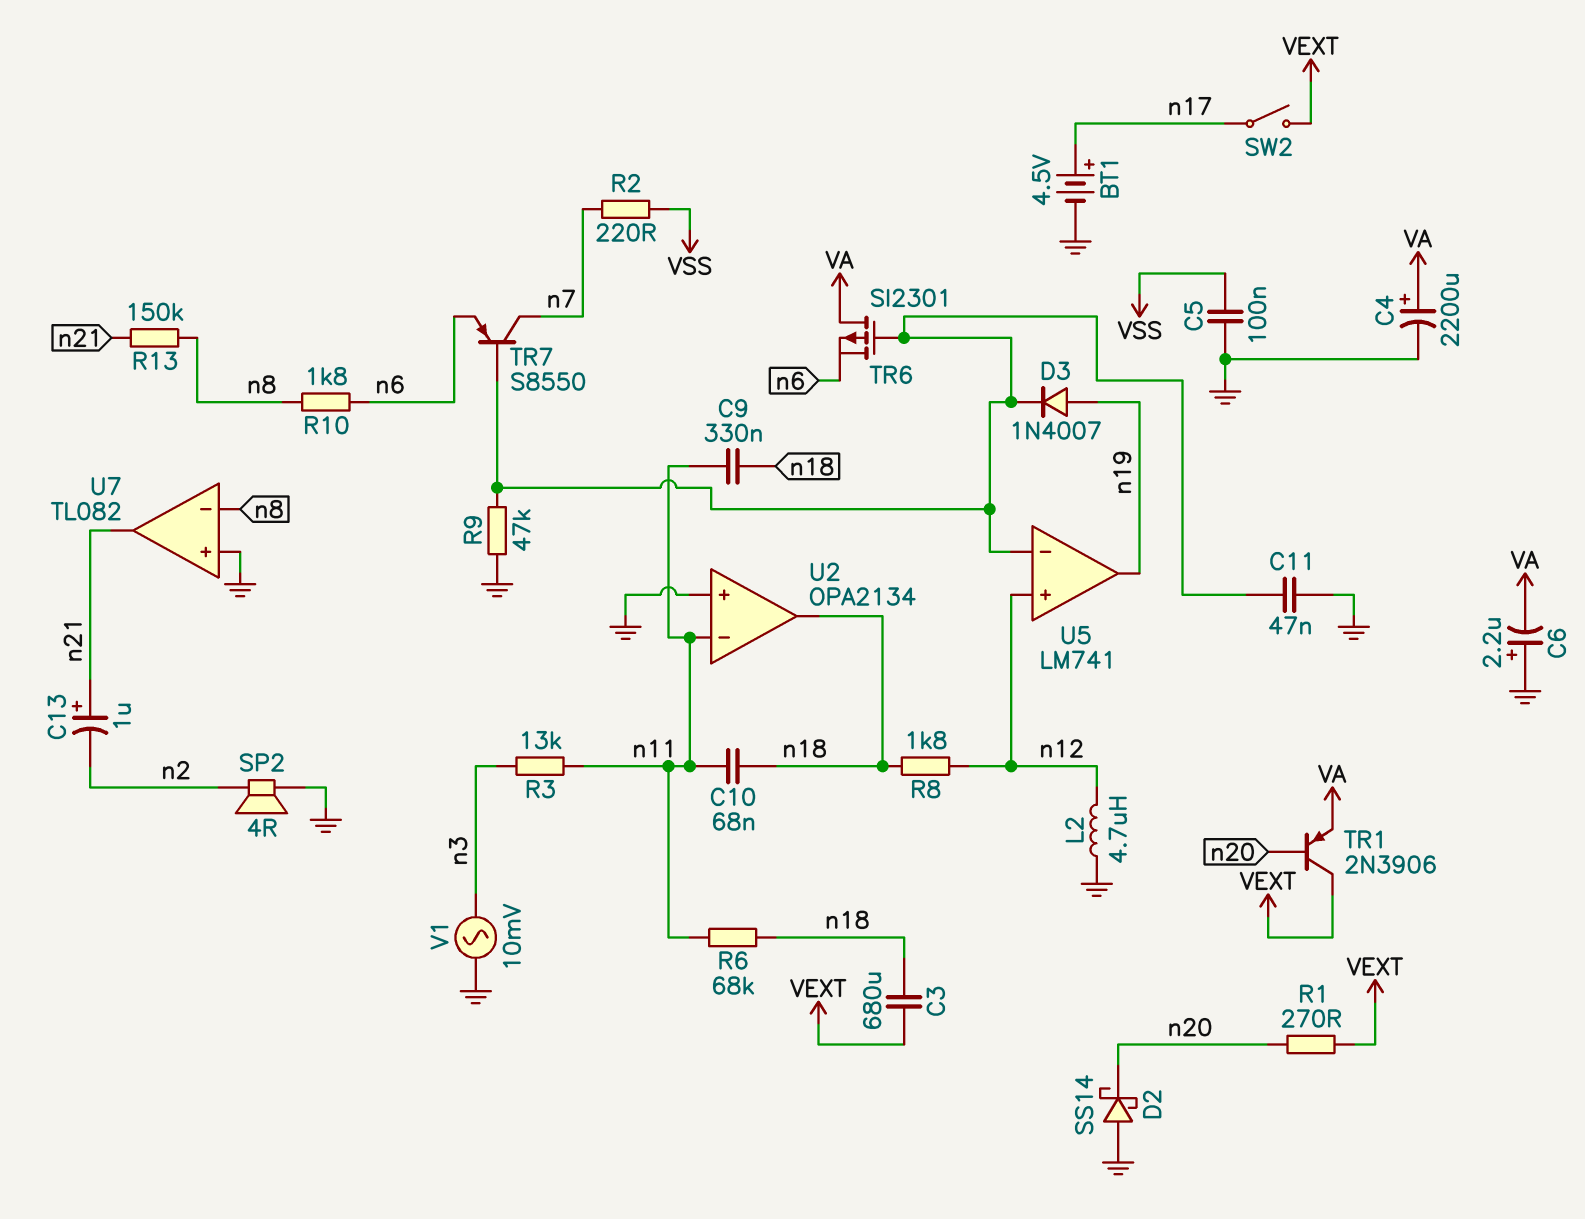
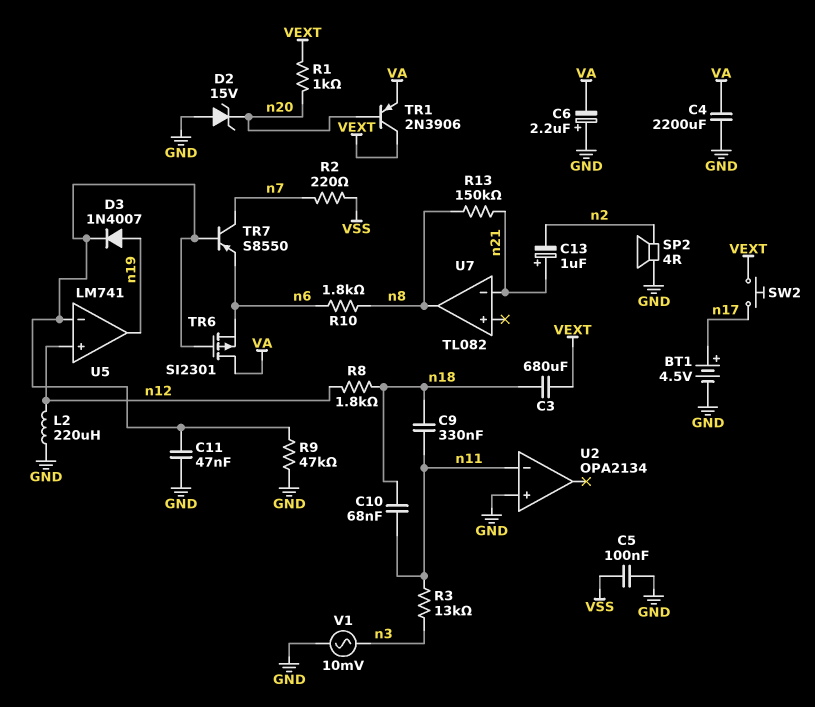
C4: 2200uF (plus VA, minus GND) -> 2200uF (GND, VA)
D2: schottky SS14 (A GND, K n20) -> zener 15V (A GND, K n20)
L2: 4.7uH (GND, n12) -> 220uH (GND, n12)
R1: 270 (VEXT, n20) -> 1k (VEXT, n20)
R6: 68k (n11, n18) -> none
SW2: switch (VEXT, n17) -> button (VEXT, n17)
U2 pin out: n18 -> none
U7 pin in+: GND -> none
U7 pin in-: n8 -> n21
U7 pin out: n21 -> n8

